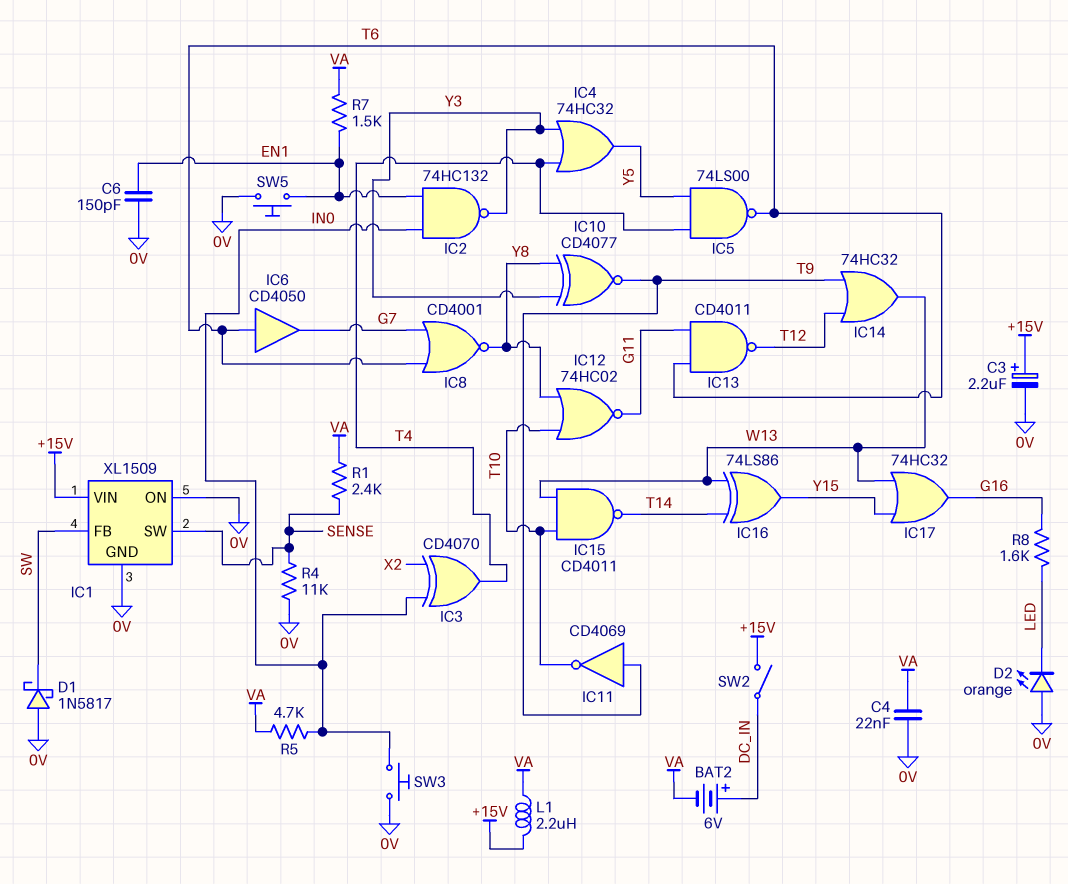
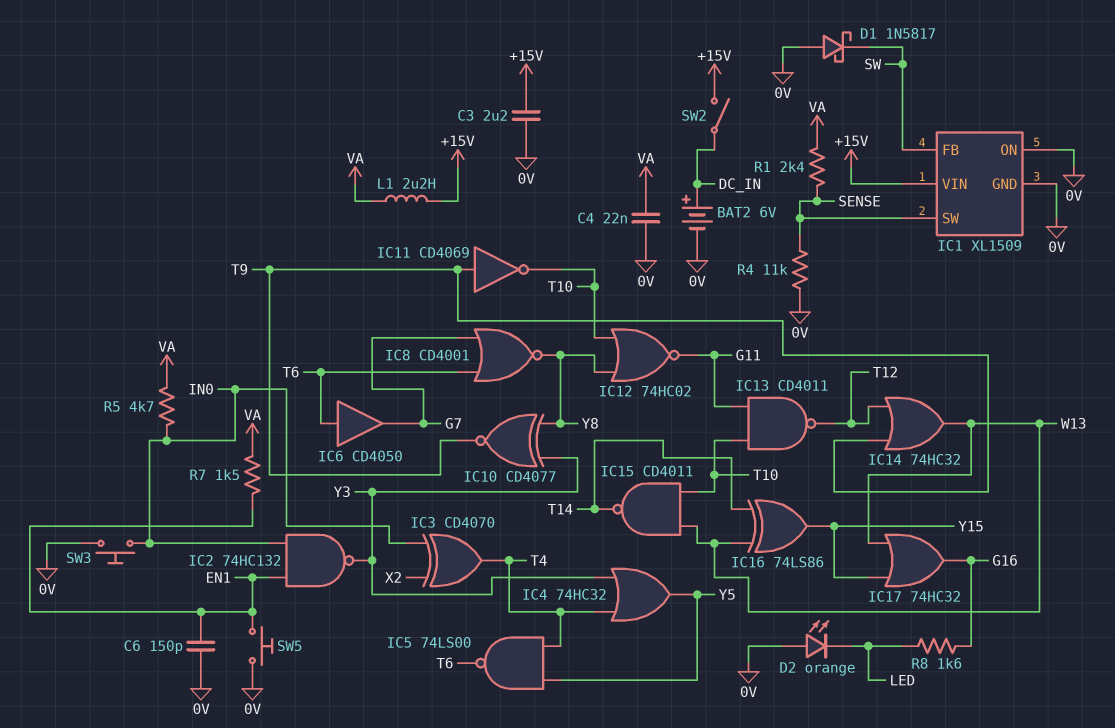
BAT2: 6V (plus DC_IN, minus VA) -> 6V (plus DC_IN, minus 0V)
C3: 2.2uF (plus +15V, minus 0V) -> 2.2uF (+15V, 0V)
IC13: NAND CD4011 (in G11, in T6, out T12) -> NAND CD4011 (in G11, in T10, out T12)

